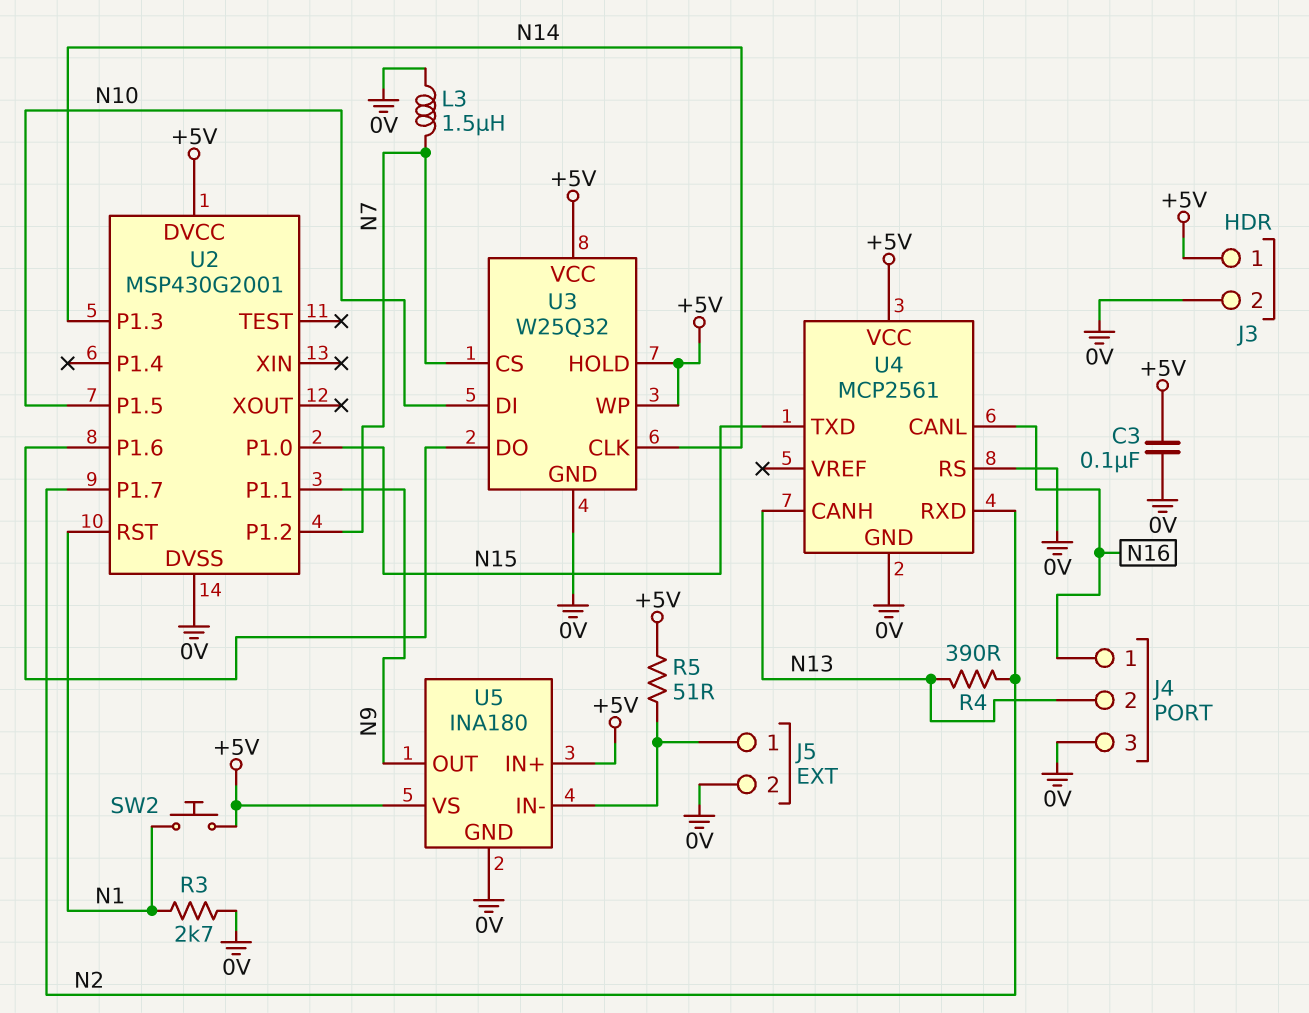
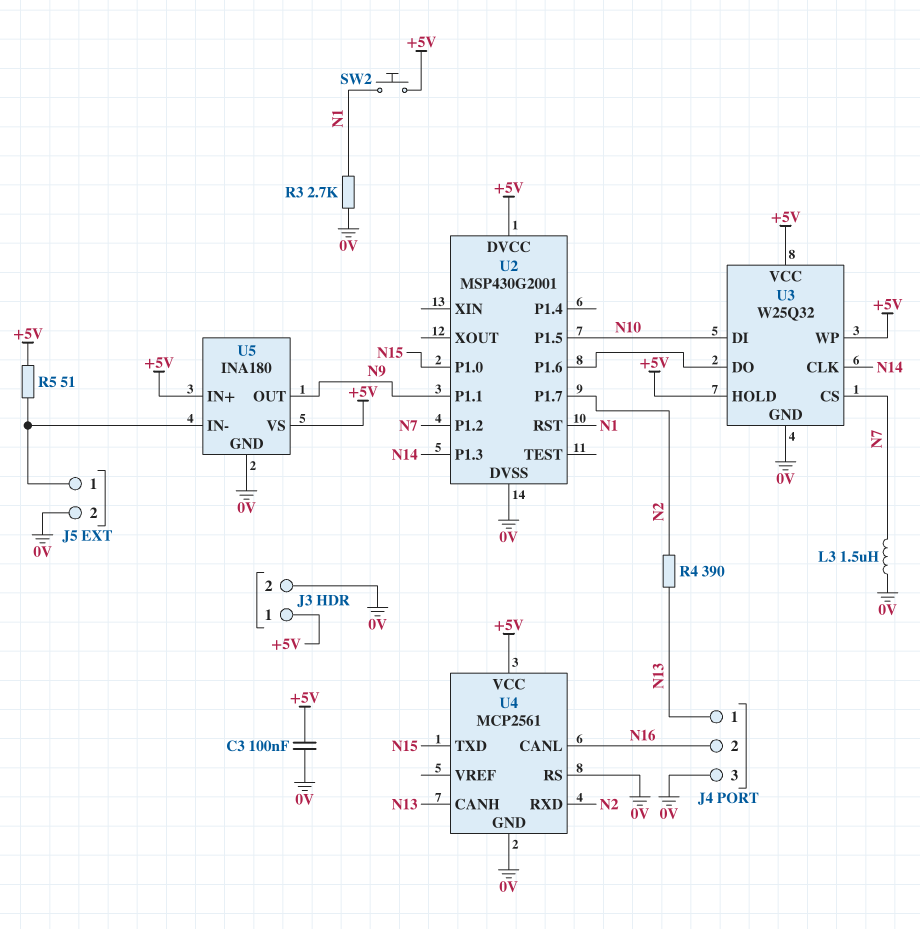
J4 pin 1: N16 -> N13
J4 pin 2: N13 -> N16

